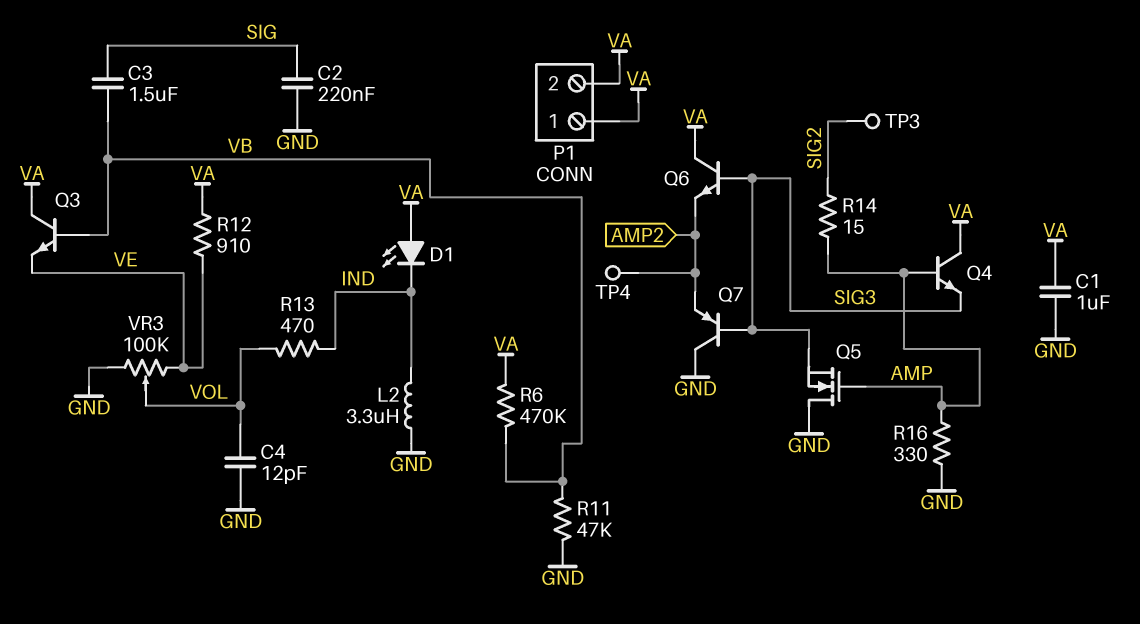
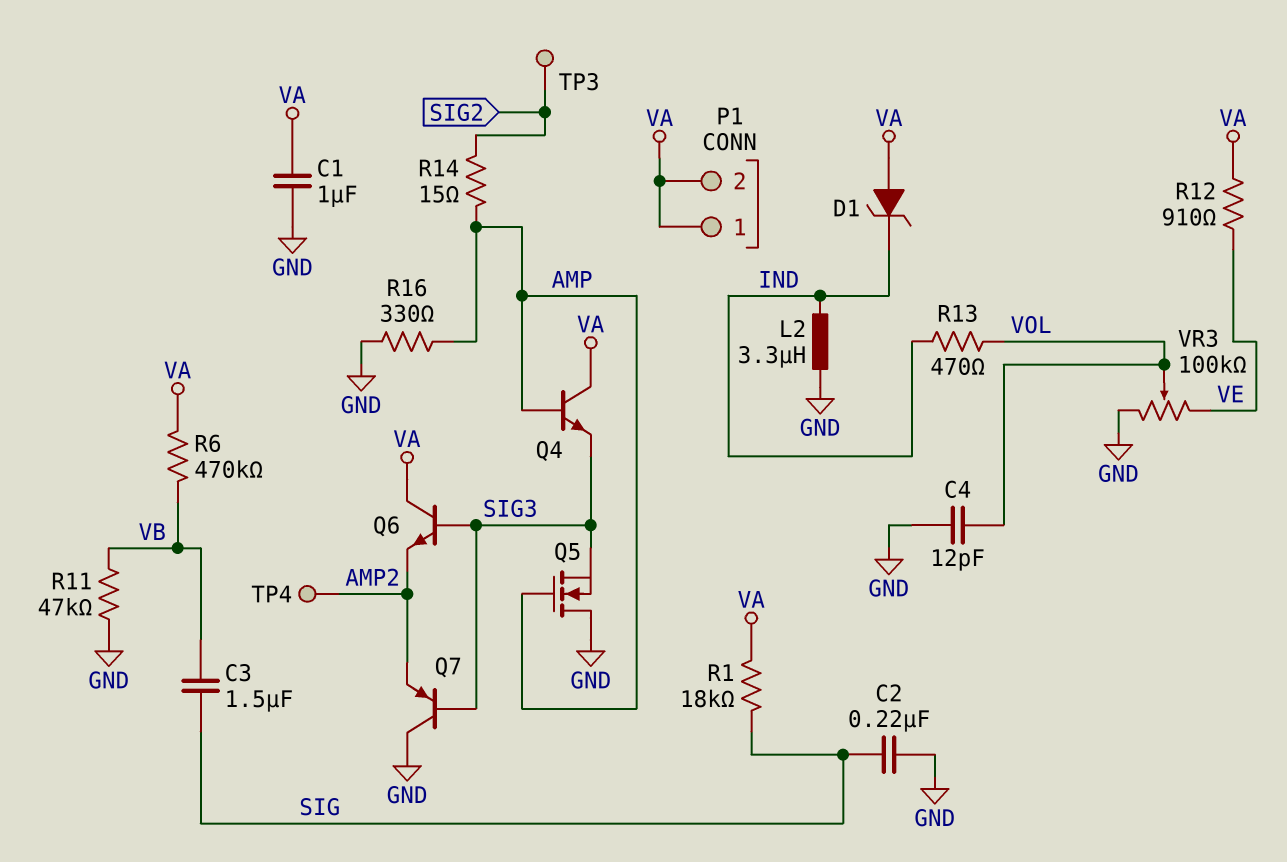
D1: LED (A VA, K IND) -> zener (A VA, K IND)
Q3: NPN (B VB, C VA, E VE) -> none
R1: none -> 18k (SIG, VA)

